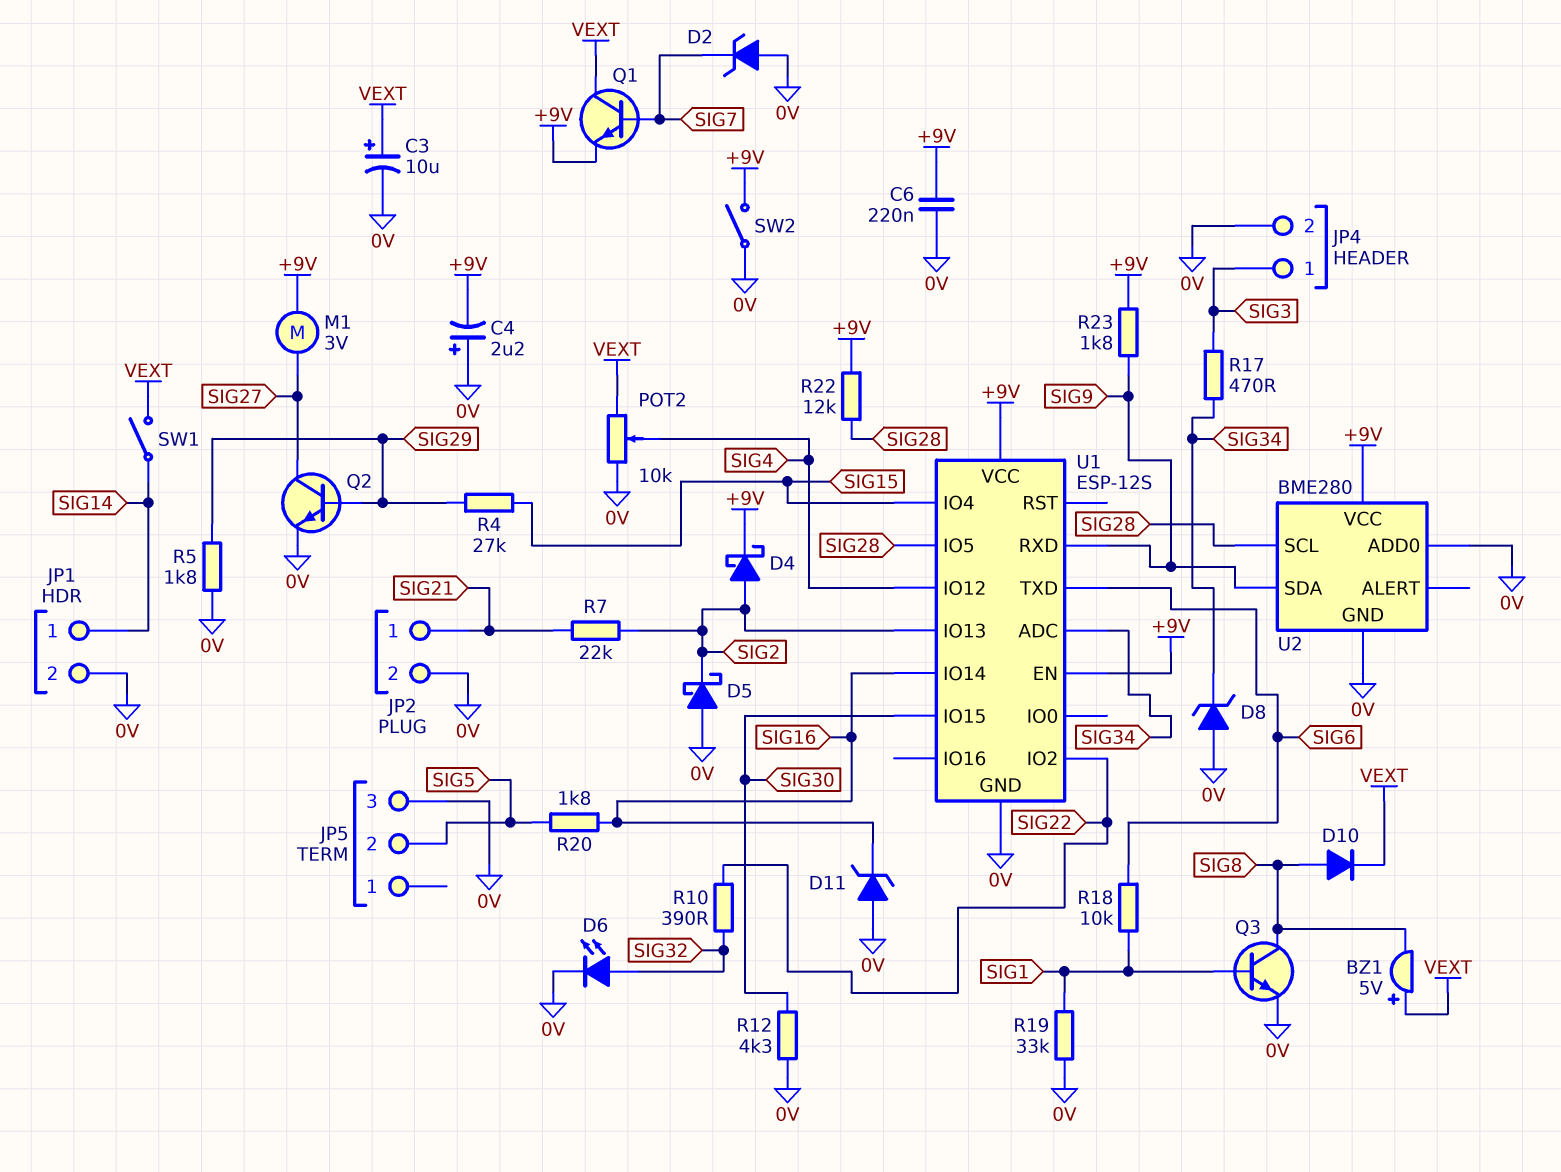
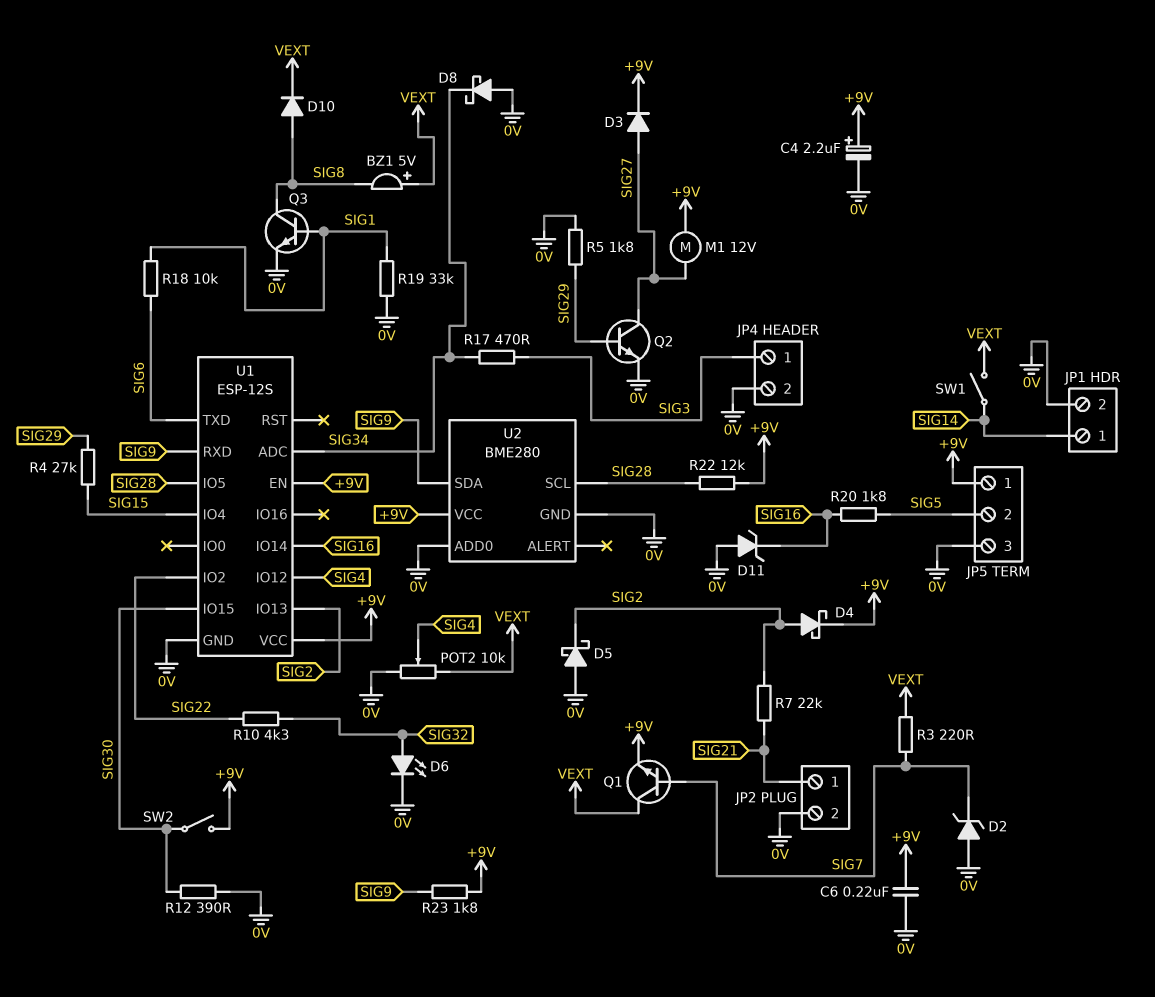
C3: 10uF (plus VEXT, minus 0V) -> none
C4: 2.2uF (plus 0V, minus +9V) -> 2.2uF (plus +9V, minus 0V)
D3: none -> diode (A SIG27, K +9V)
D8: zener (A 0V, K SIG34) -> schottky (A 0V, K SIG34)
JP5 pin 1: none -> +9V
M1: motor 3V (+9V, SIG27) -> motor 12V (+9V, SIG27)
R3: none -> 220 (SIG7, VEXT)
R10: 390 (SIG22, SIG32) -> 4.3k (SIG22, SIG32)
R12: 4.3k (0V, SIG30) -> 390 (0V, SIG30)
SW2: switch (+9V, 0V) -> switch (+9V, SIG30)

